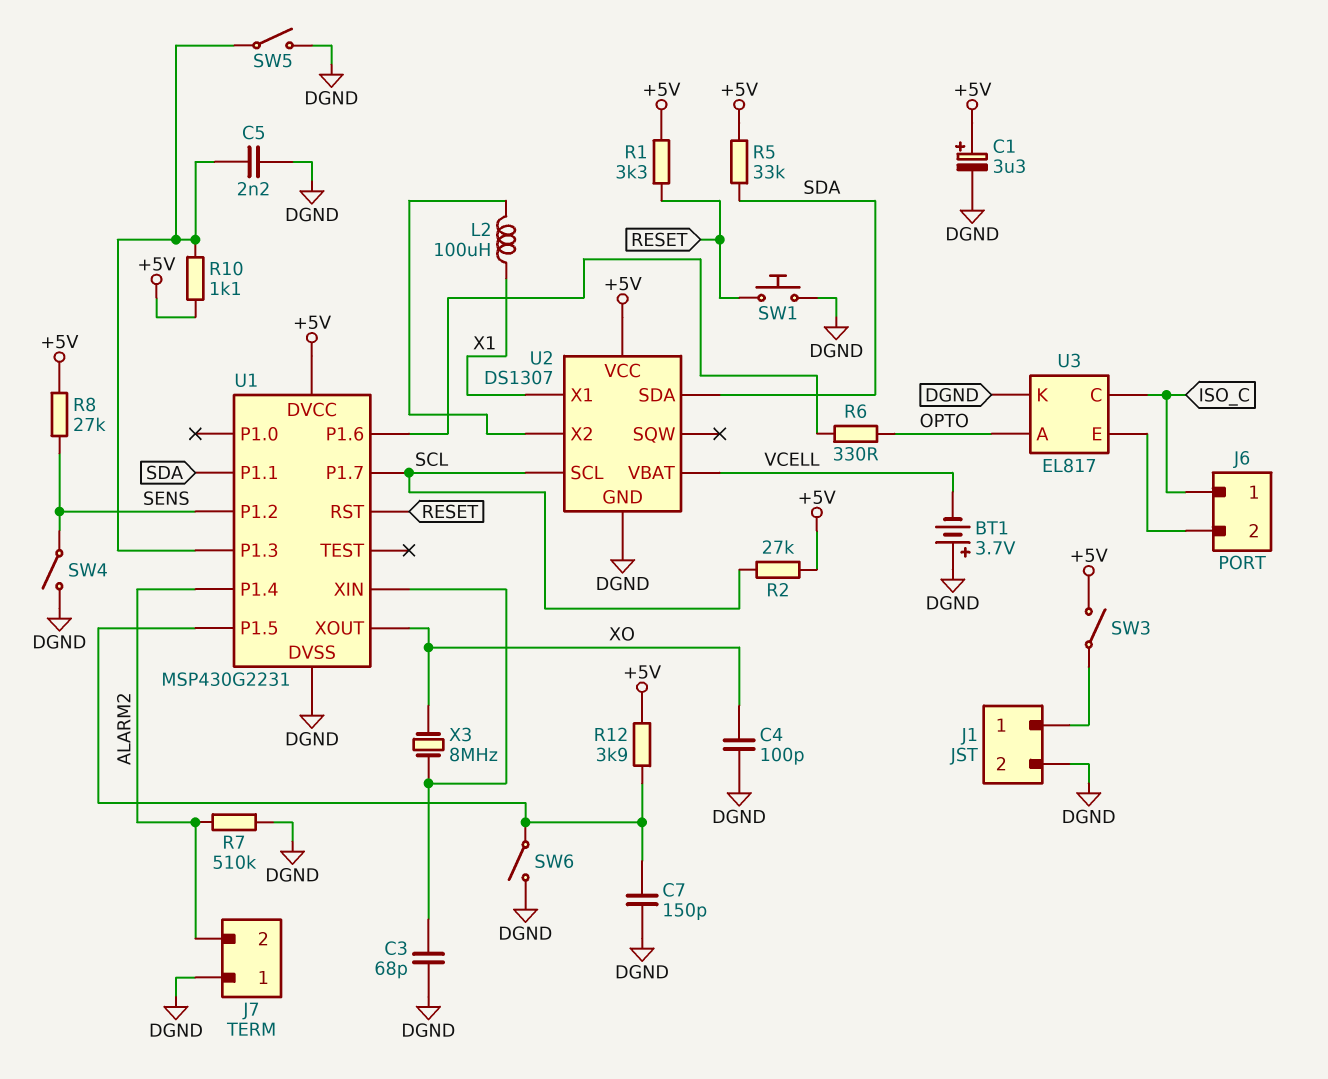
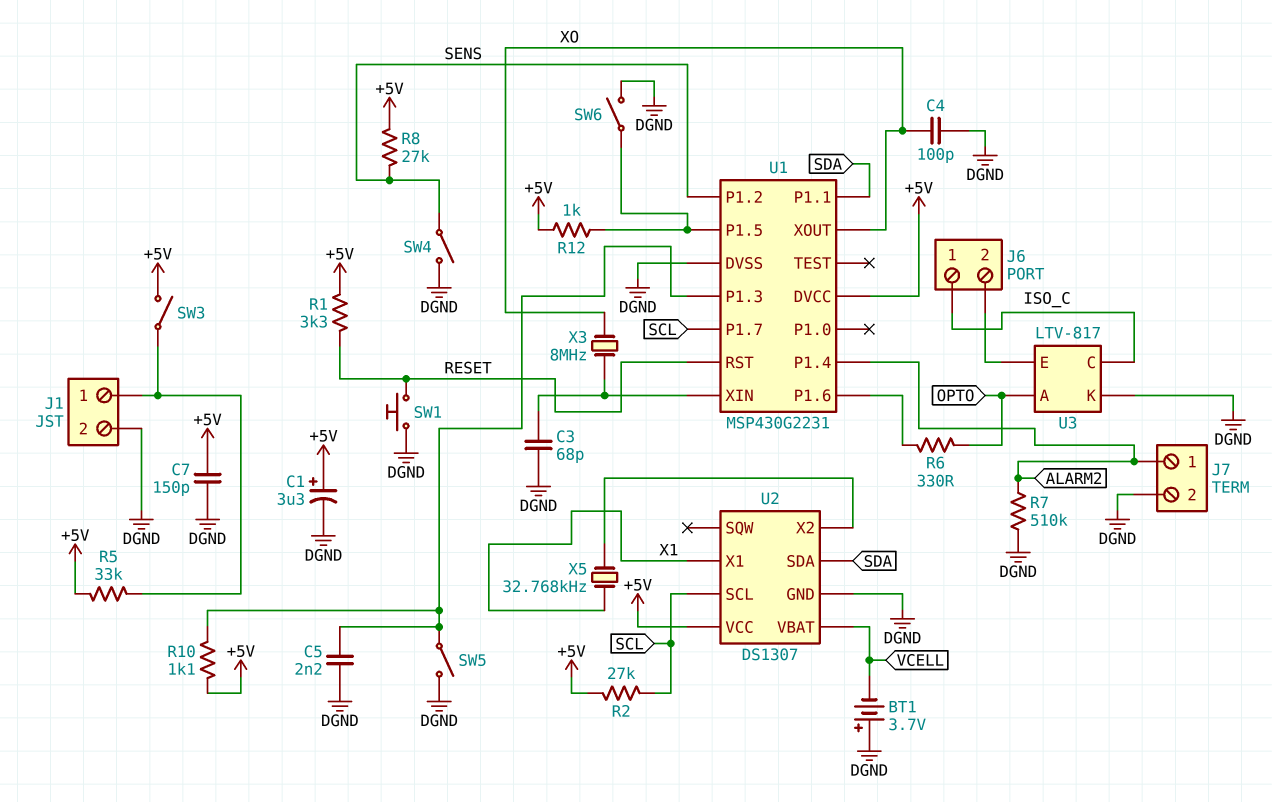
C7: 150pF (DGND, U1/P1.5) -> 150pF (+5V, DGND)
J7 pin 1: DGND -> ALARM2
J7 pin 2: ALARM2 -> DGND
L2: 100uH (U2/X2, X1) -> none
R5: 33k (+5V, SDA) -> 33k (+5V, J1/1)
R12: 3.9k (+5V, U1/P1.5) -> 1k (+5V, U1/P1.5)
U3: EL817 -> LTV-817
X5: none -> 32.768kHz (U2/X2, X1)

